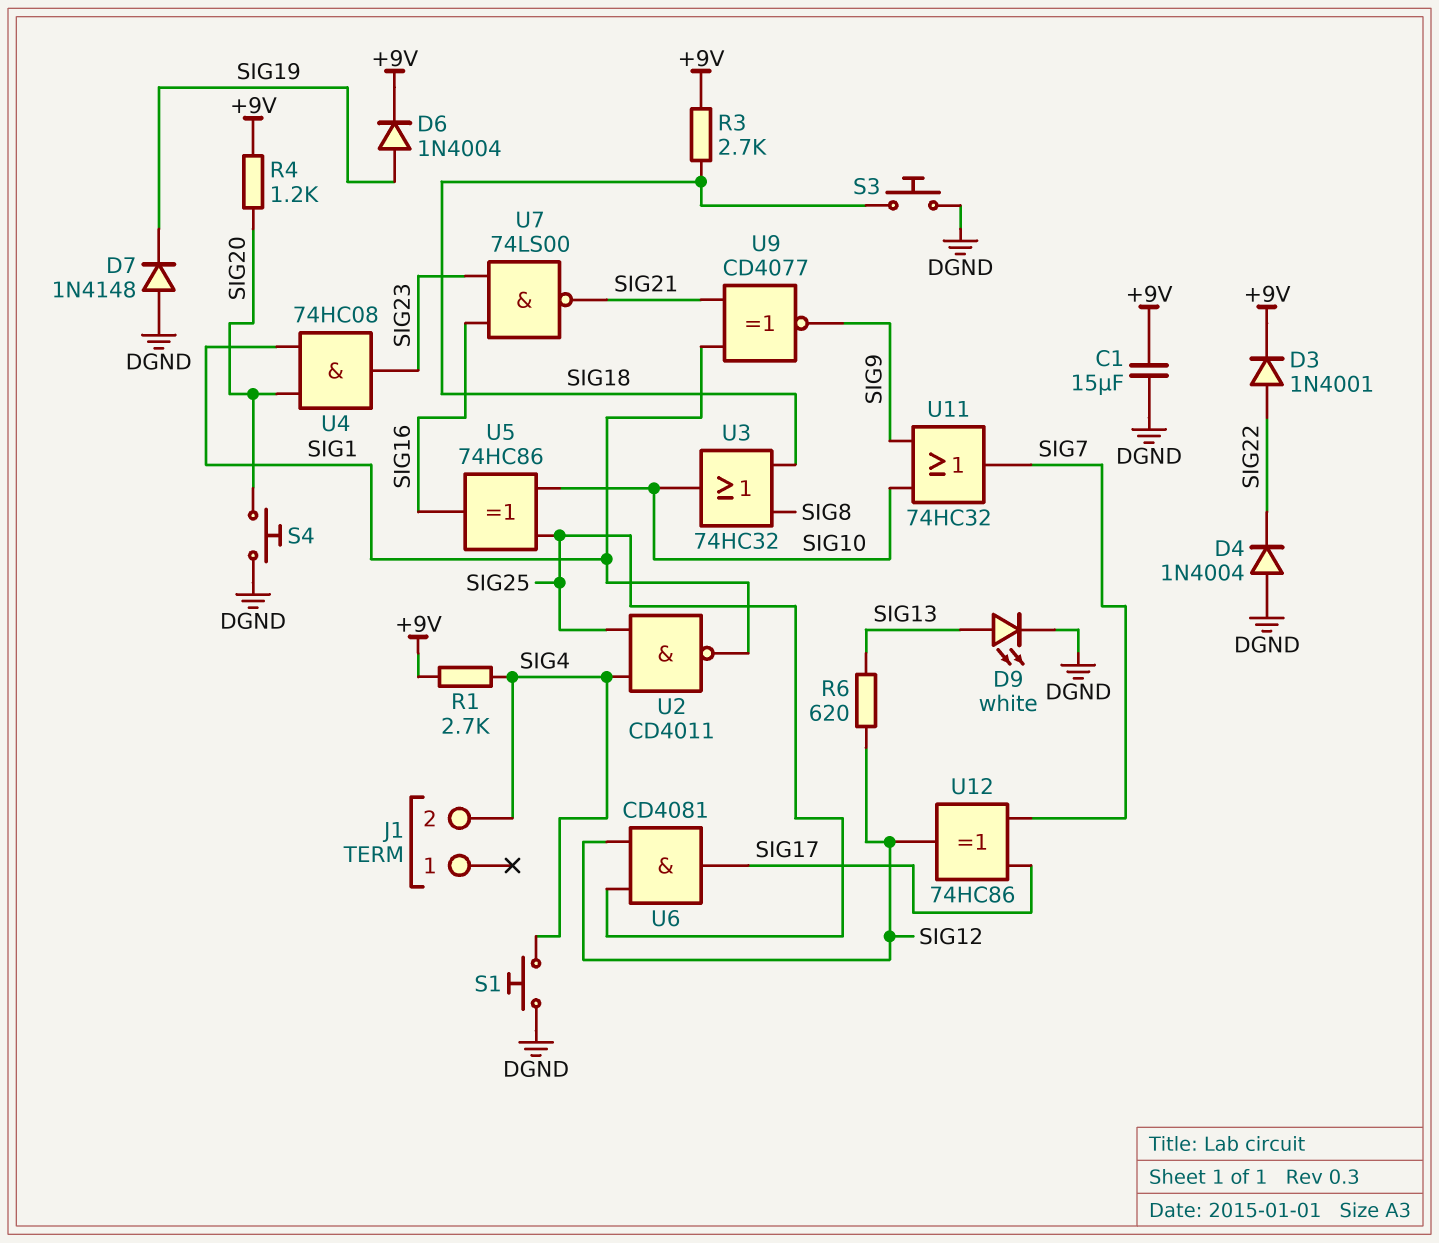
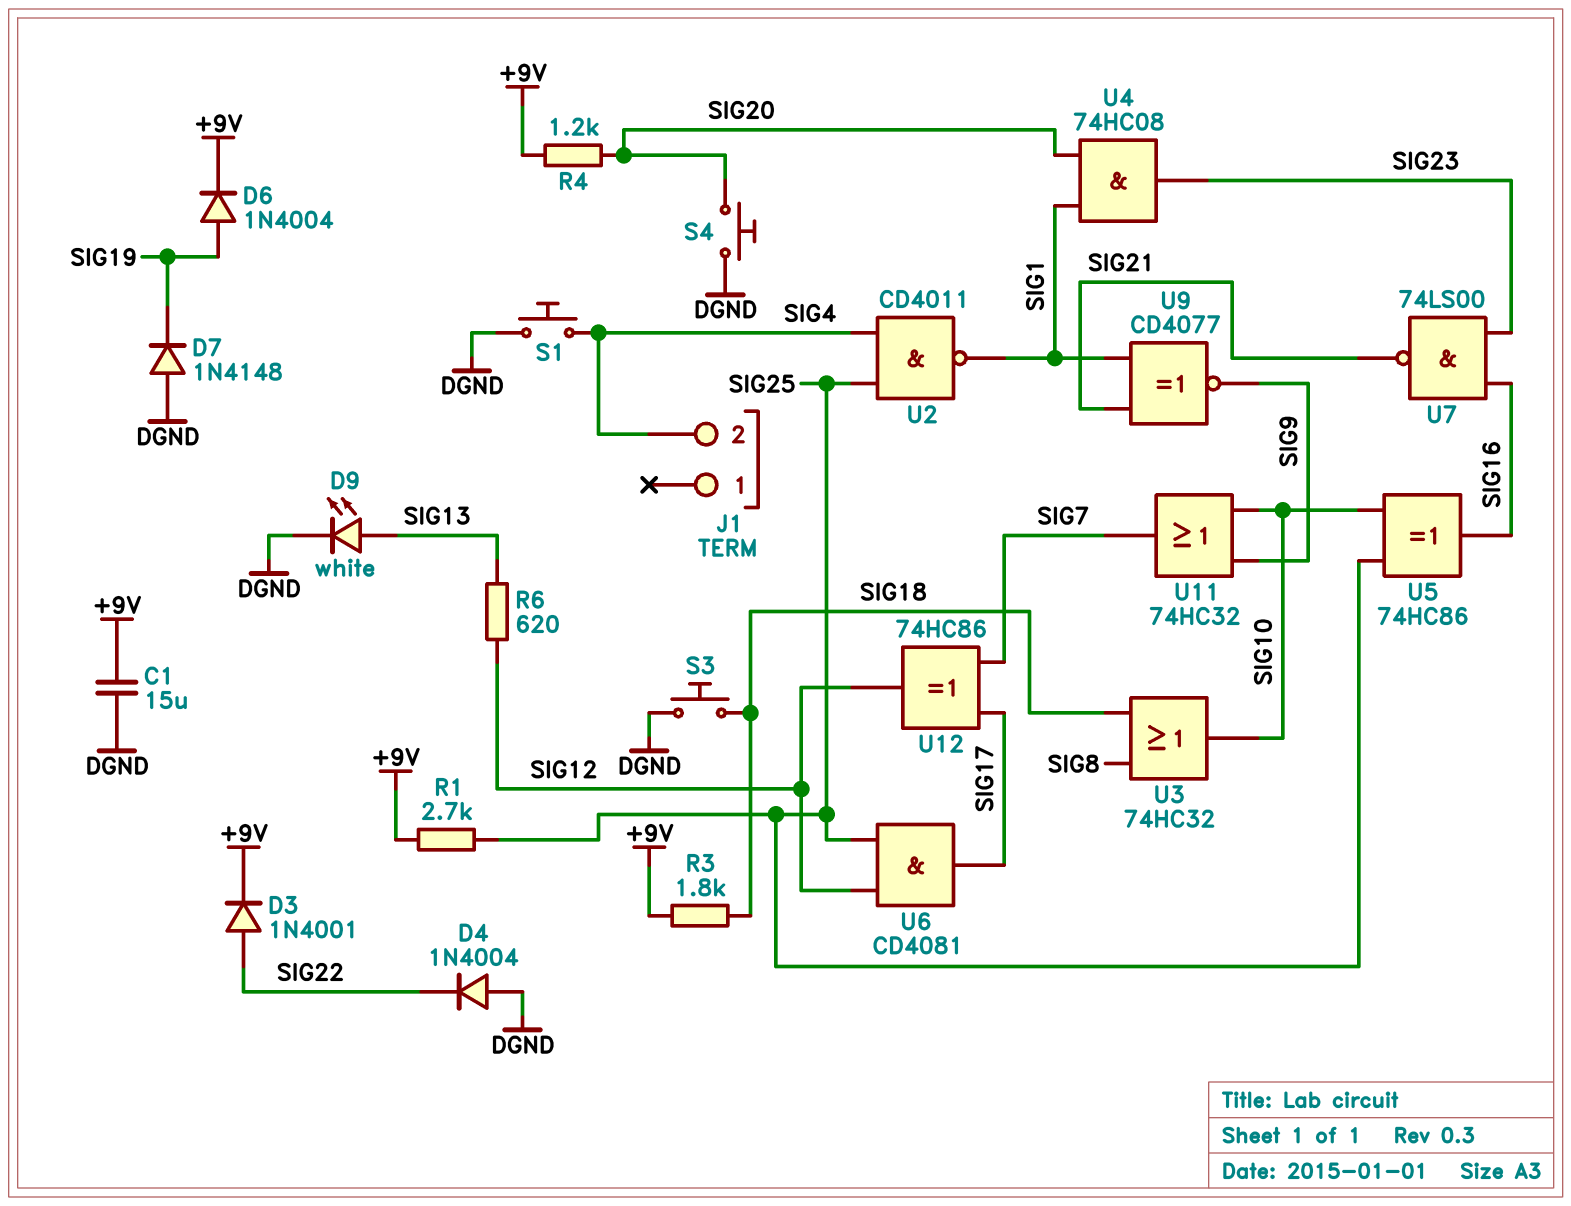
R1: 2.7k (+9V, SIG4) -> 2.7k (+9V, SIG25)
R3: 2.7k (+9V, SIG18) -> 1.8k (+9V, SIG18)

